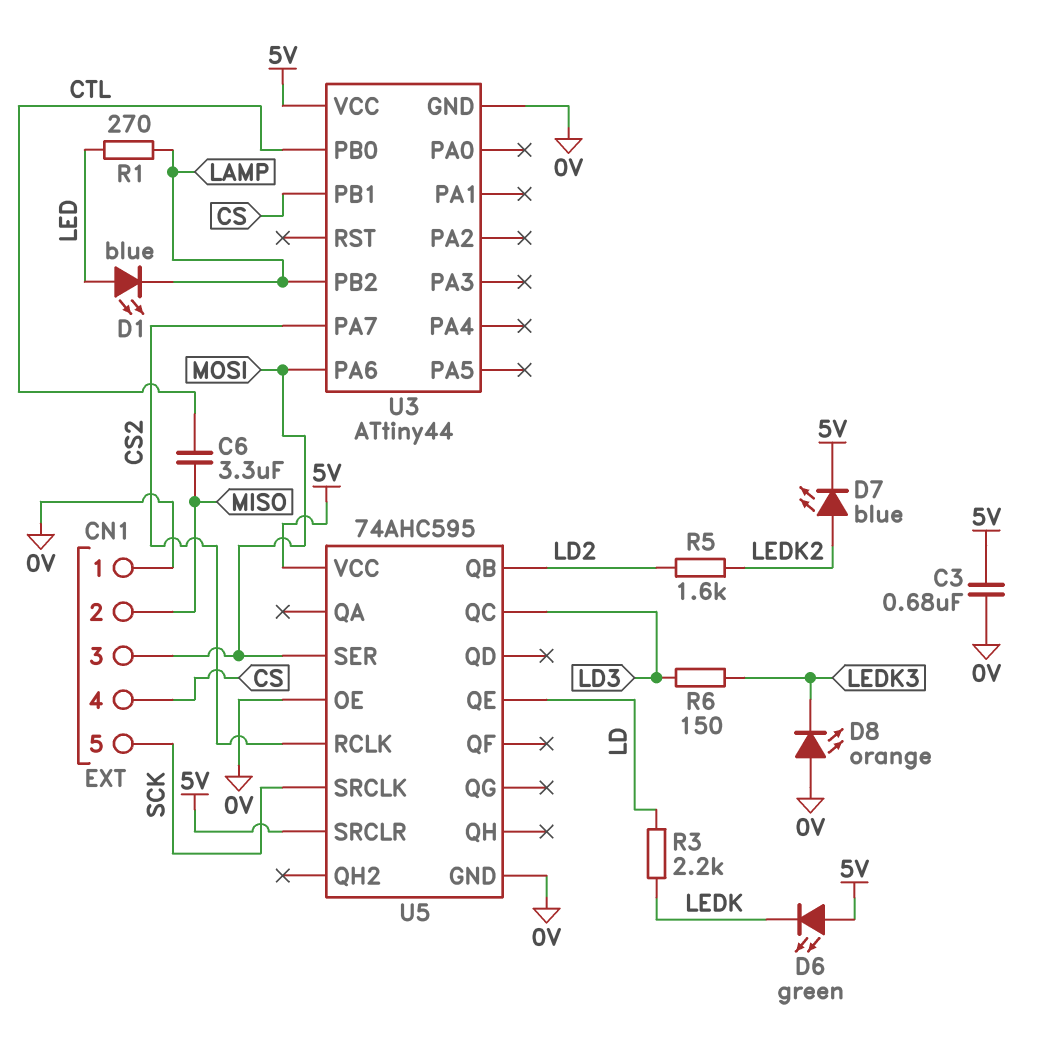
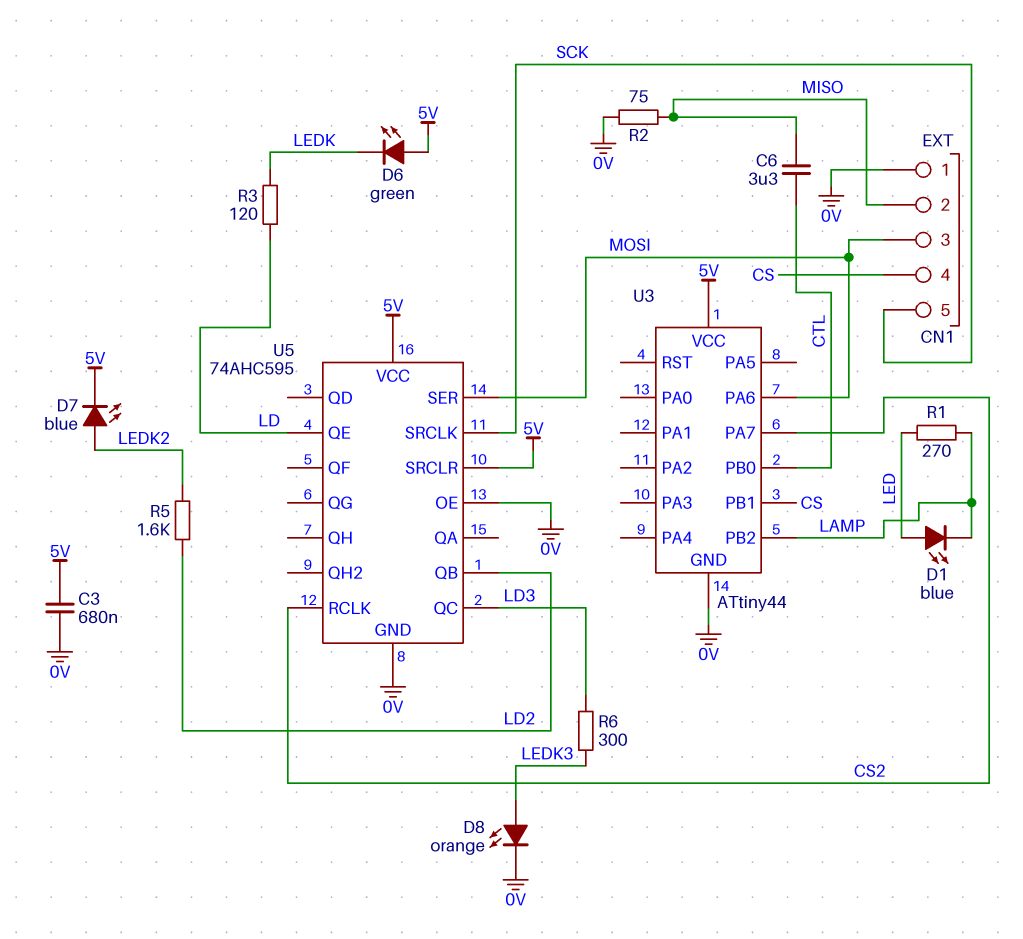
D8: LED orange (A 0V, K LEDK3) -> LED orange (A LEDK3, K 0V)
R2: none -> 75 (0V, MISO)
R3: 2.2k (LD, LEDK) -> 120 (LD, LEDK)
R6: 150 (LD3, LEDK3) -> 300 (LD3, LEDK3)

